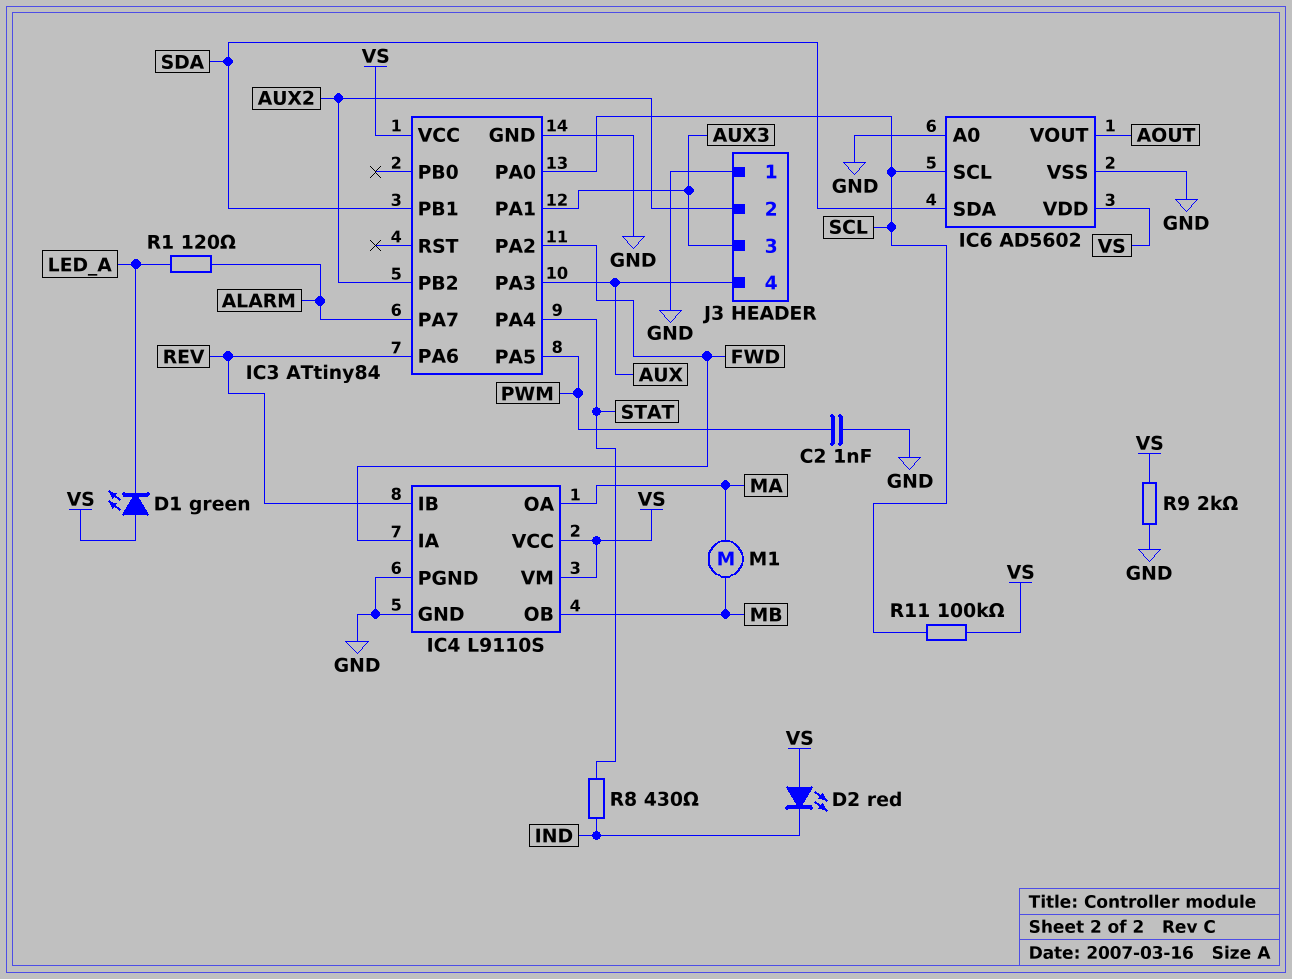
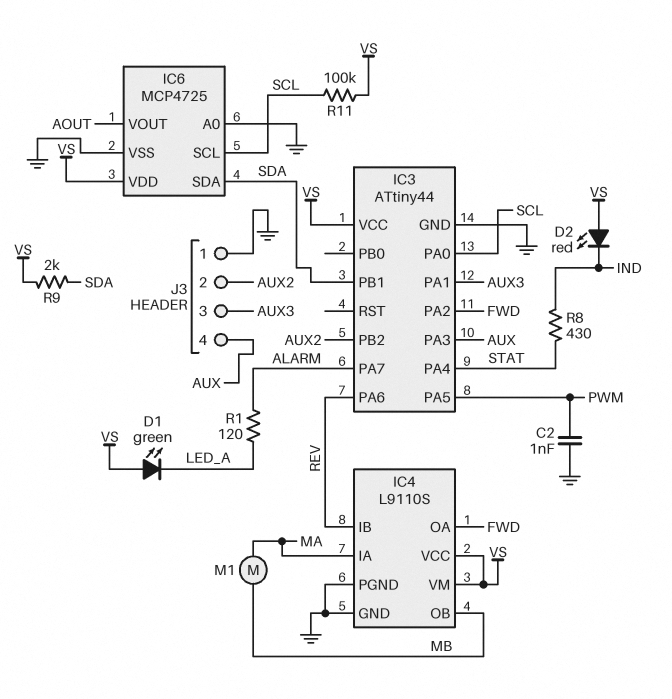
IC3: ATtiny84 -> ATtiny44
IC4 pin IA: FWD -> MA
IC4 pin OA: MA -> FWD
IC6: AD5602 -> MCP4725
R9: 2k (GND, VS) -> 2k (SDA, VS)

